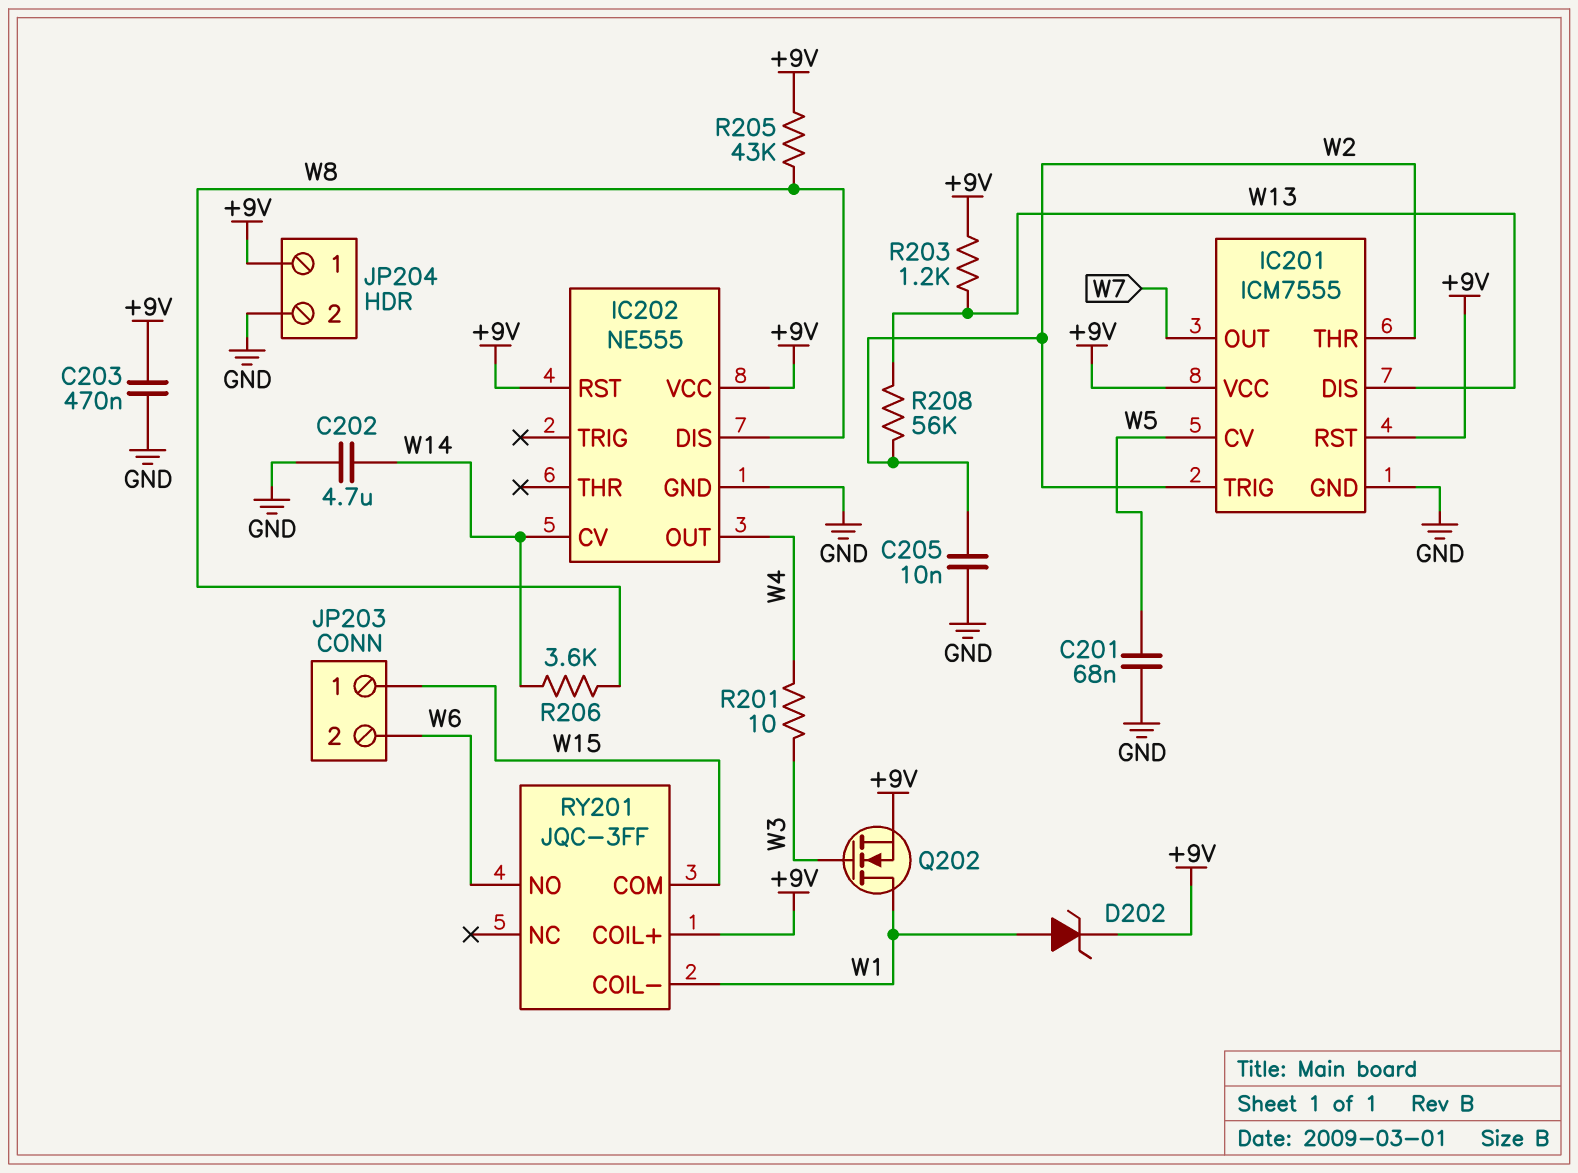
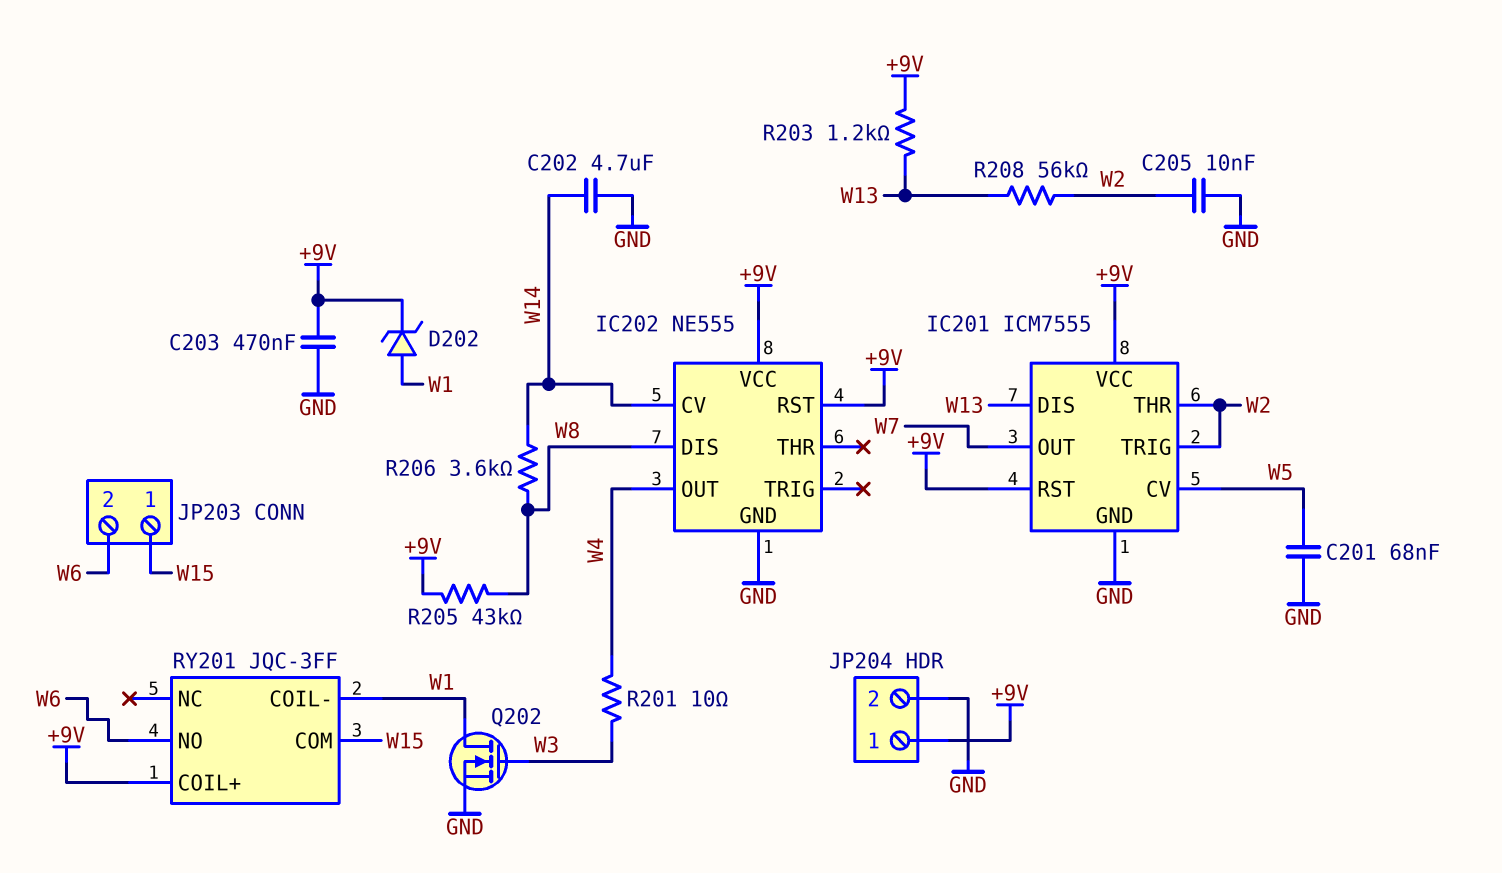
Q202: NMOS (G W3, D W1, S +9V) -> NMOS (G W3, D W1, S GND)

